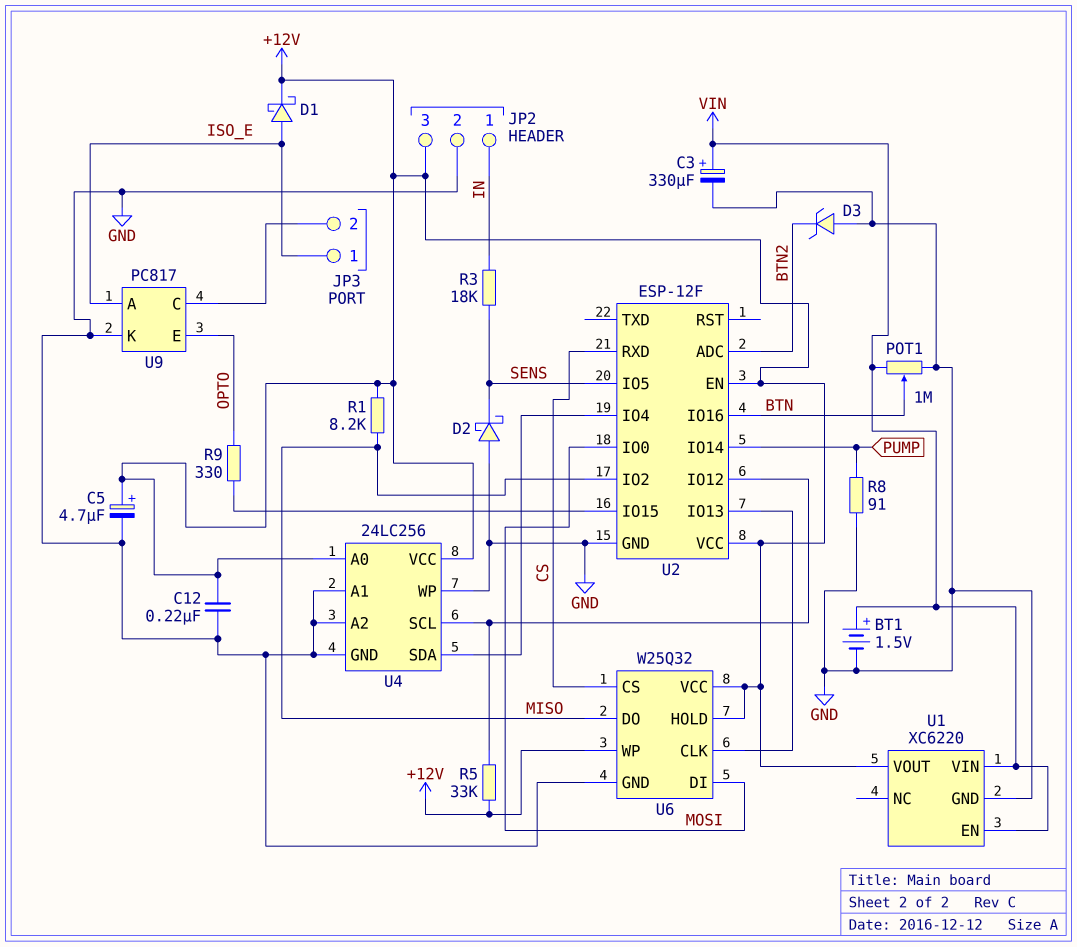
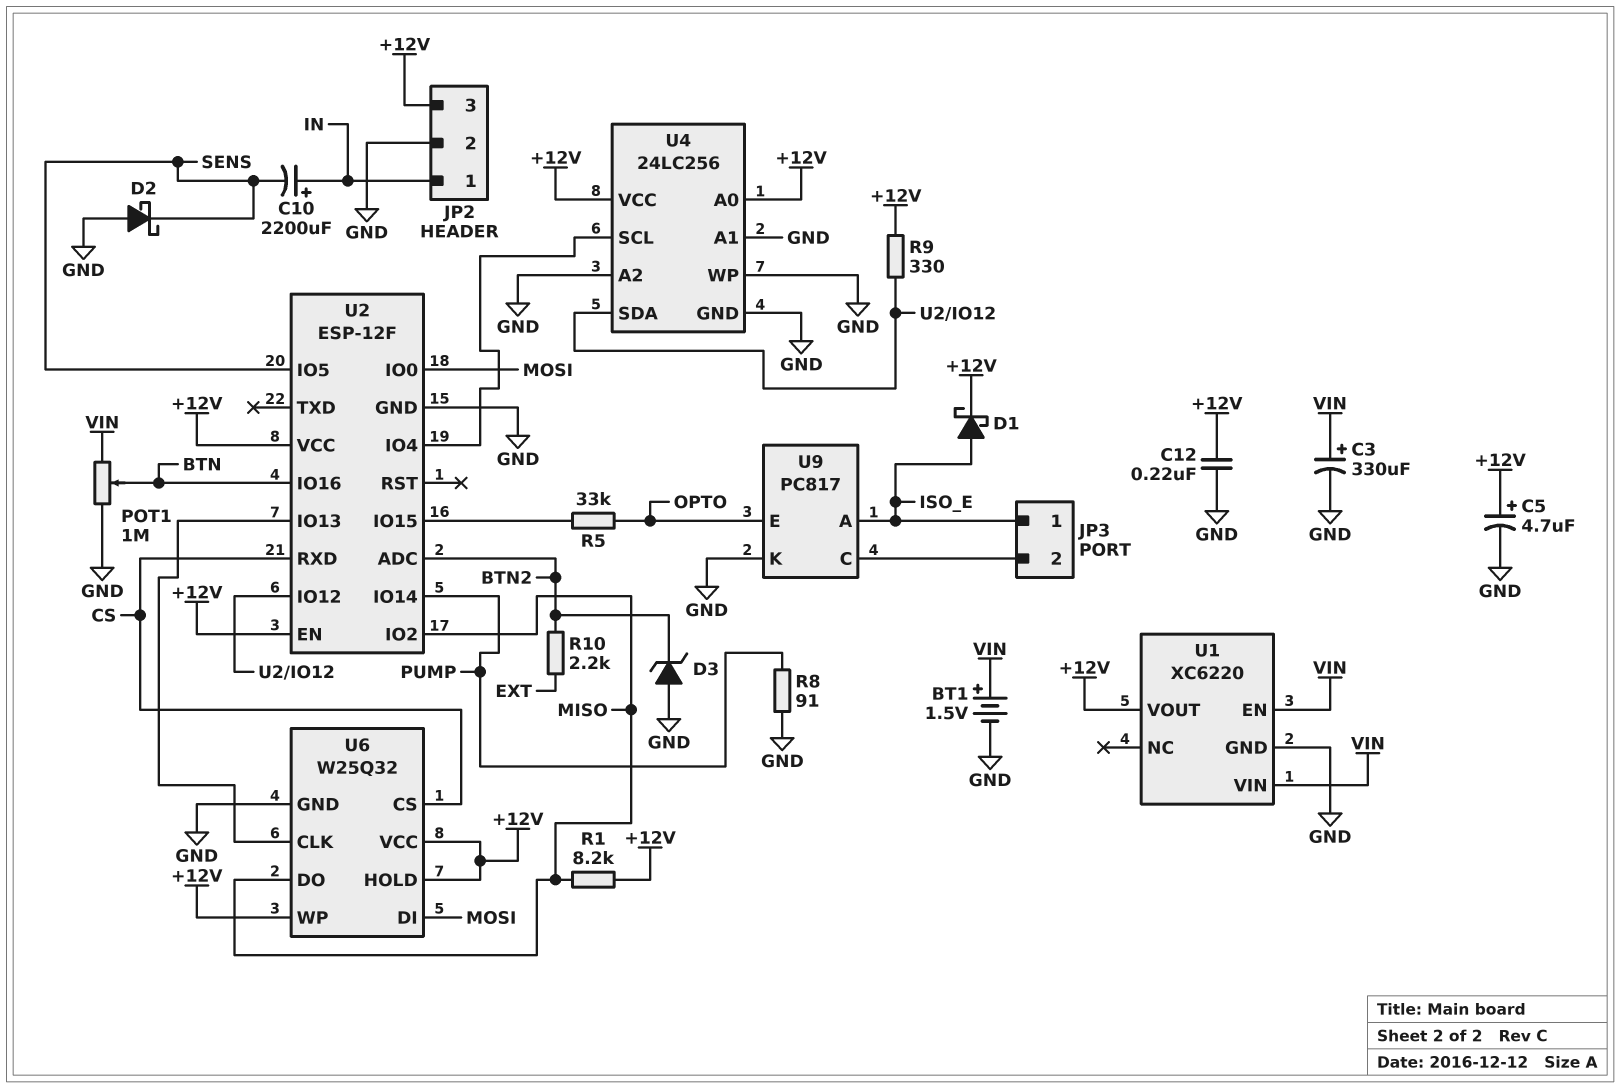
C10: none -> 2200uF (plus IN, minus SENS)
R3: 18k (IN, SENS) -> none
R5: 33k (+12V, U2/IO12) -> 33k (OPTO, U2/IO15)
R9: 330 (OPTO, U2/IO15) -> 330 (+12V, U2/IO12)
R10: none -> 2.2k (BTN2, EXT)
U4 pin SCL: U2/IO12 -> U2/IO4
U4 pin SDA: U2/IO4 -> U2/IO12

